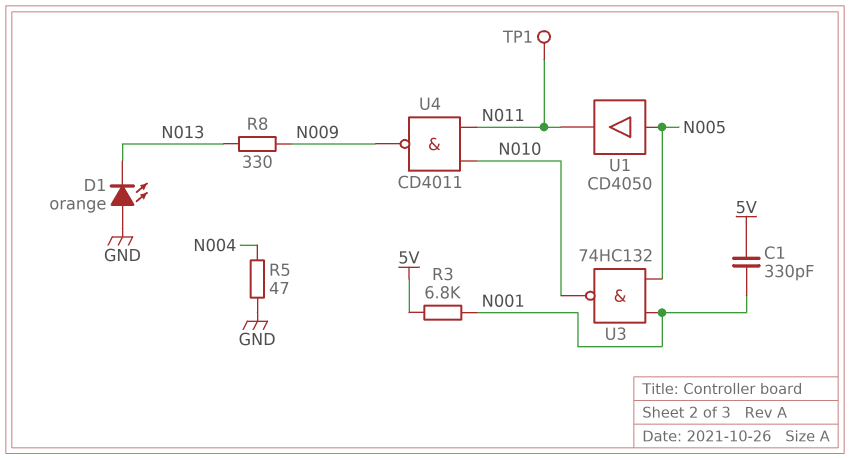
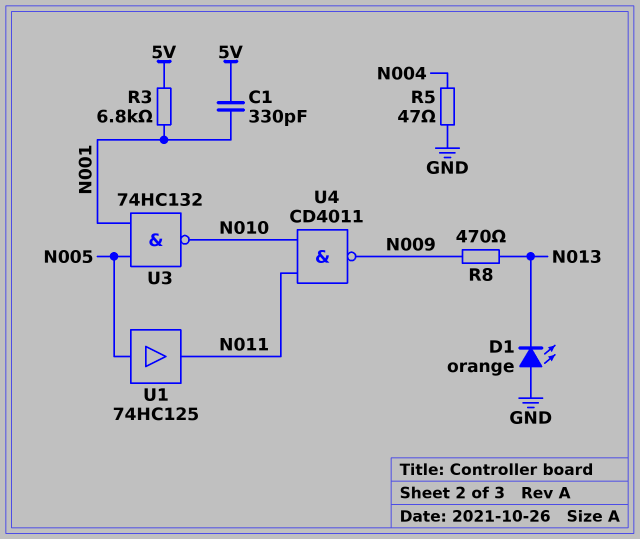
R8: 330 (N009, N013) -> 470 (N009, N013)
TP1: test point (N011) -> none
U1: buffer CD4050 (in N005, out N011) -> buffer 74HC125 (in N005, out N011)

